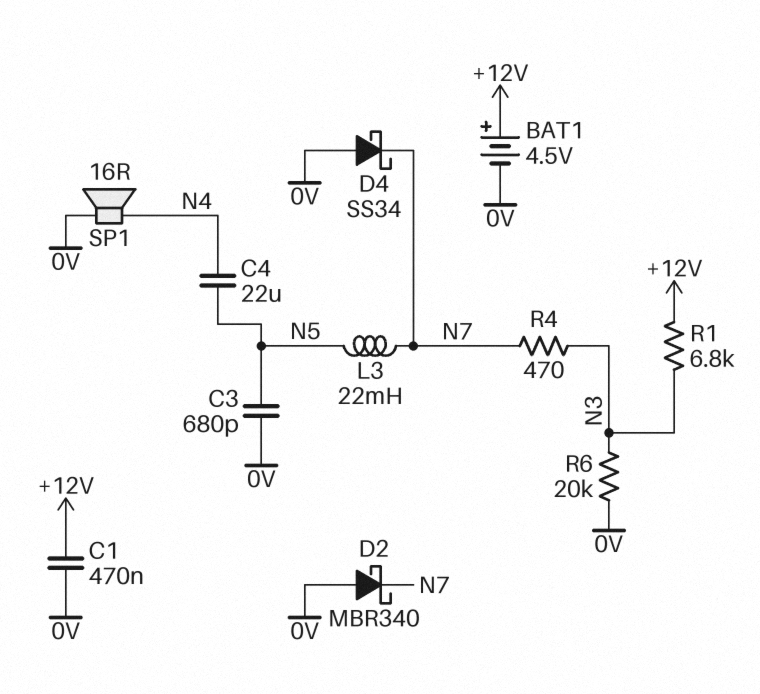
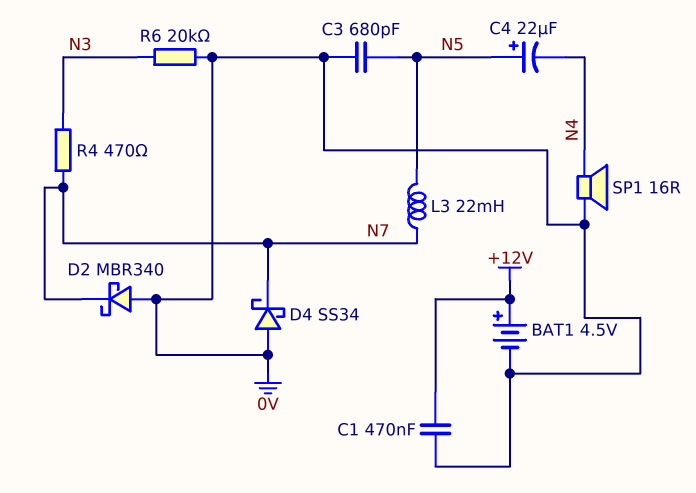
C4: 22uF (N4, N5) -> 22uF (plus N5, minus N4)
R1: 6.8k (+12V, N3) -> none

